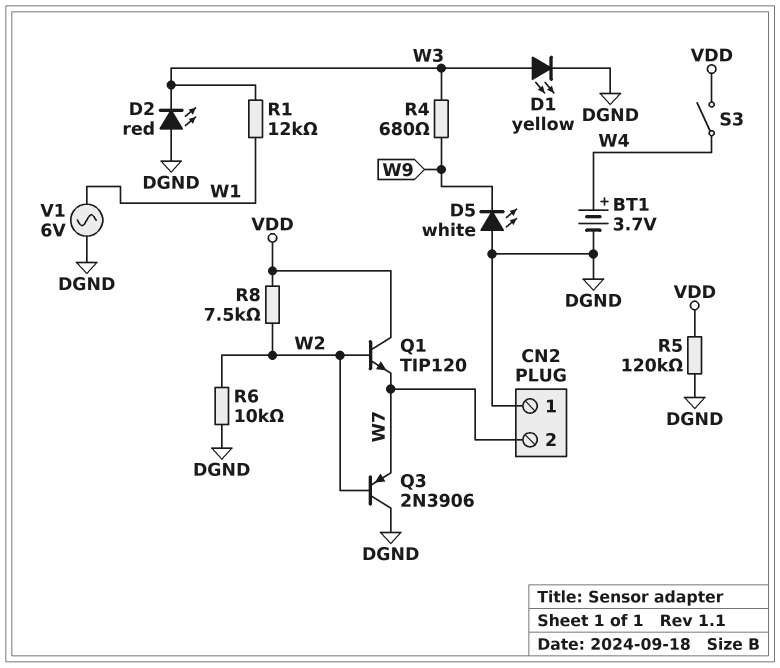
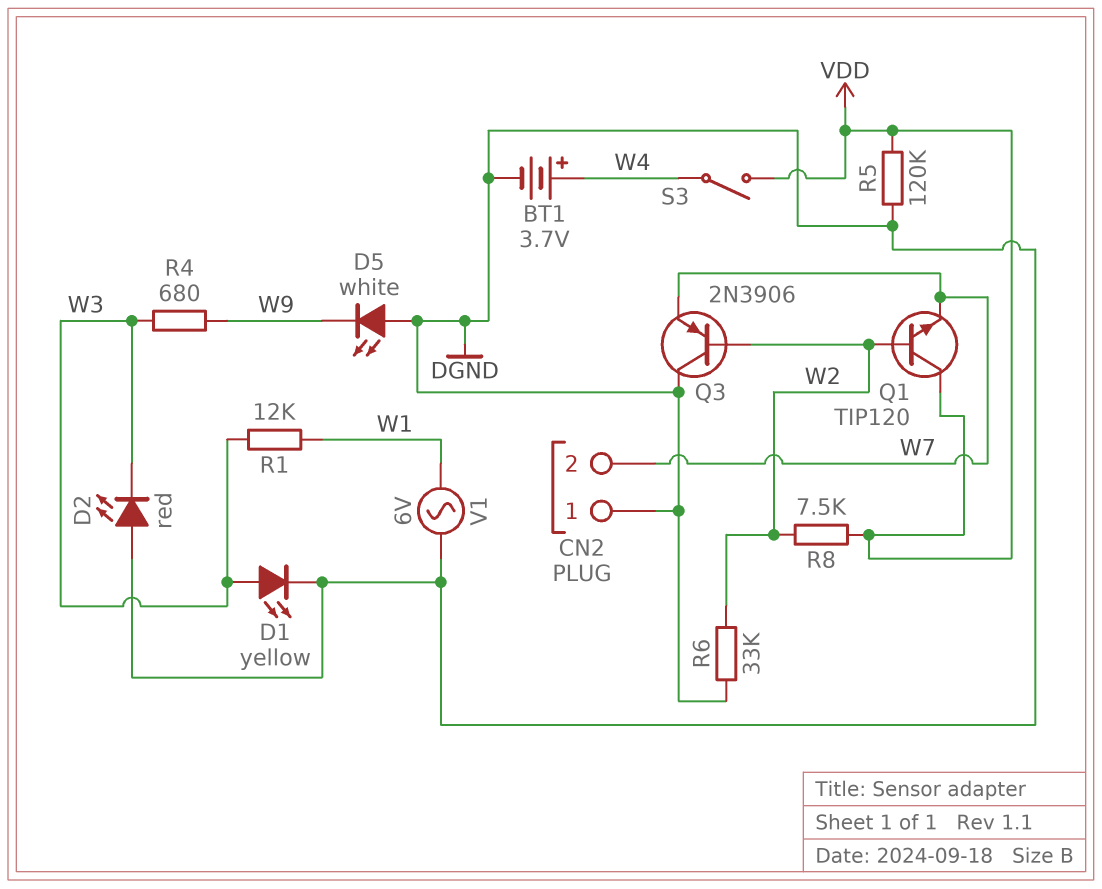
R6: 10k (DGND, W2) -> 33k (DGND, W2)

